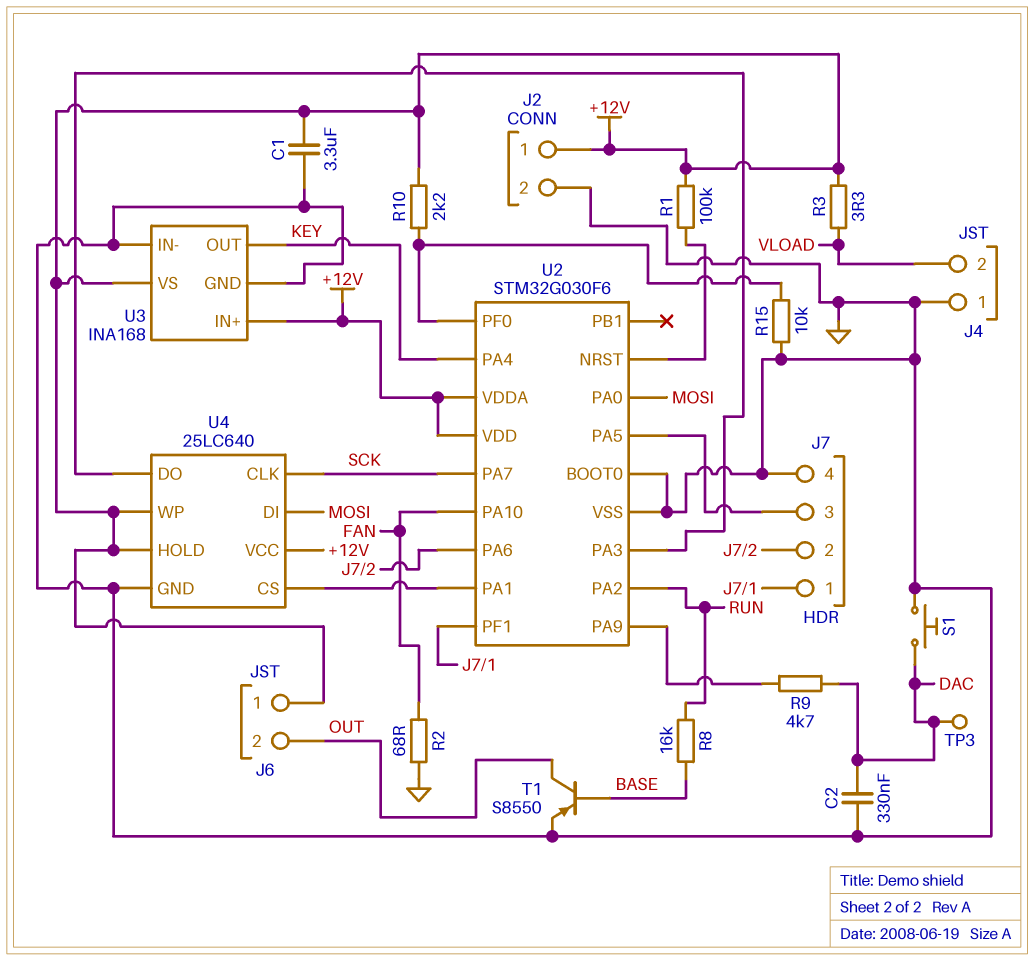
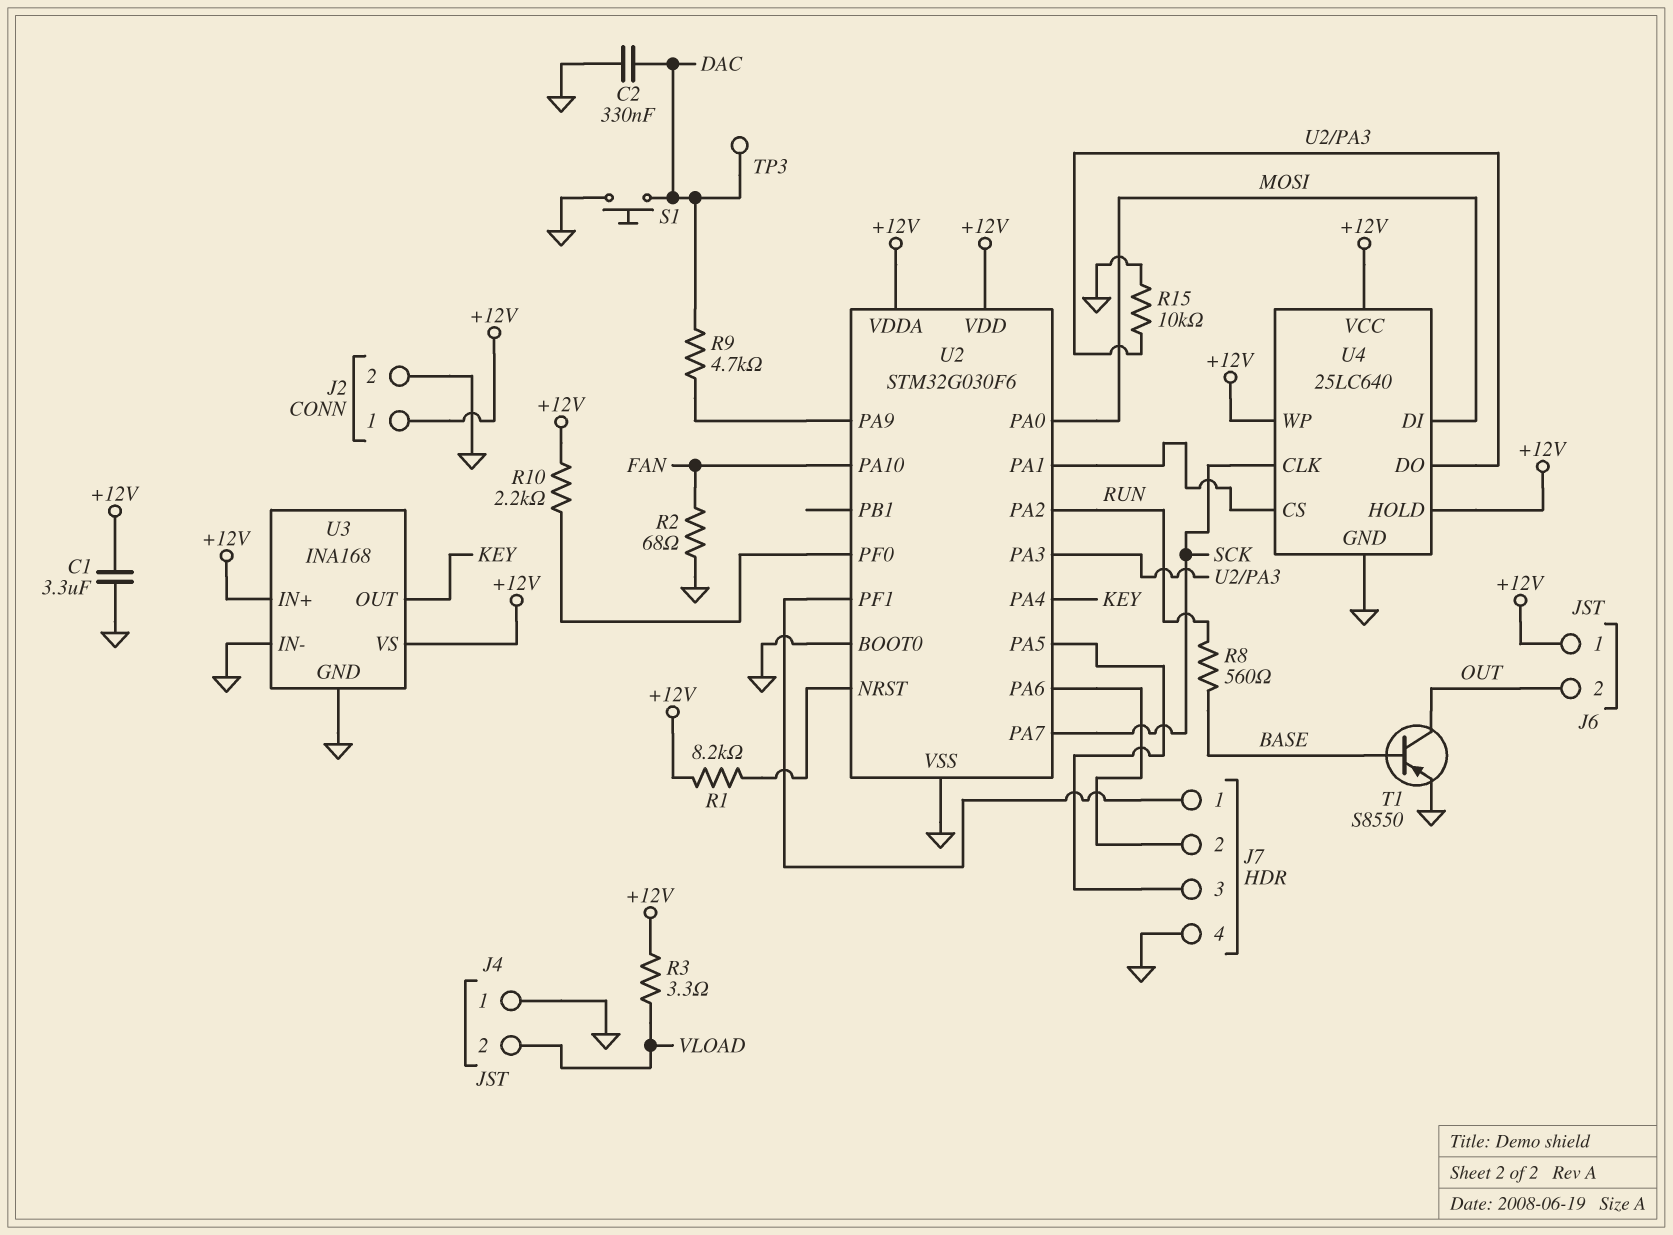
R1: 100k (+12V, U2/NRST) -> 8.2k (+12V, U2/NRST)
R8: 16k (BASE, RUN) -> 560 (BASE, RUN)
R15: 10k (GND, U2/PF0) -> 10k (GND, U2/PA3)

